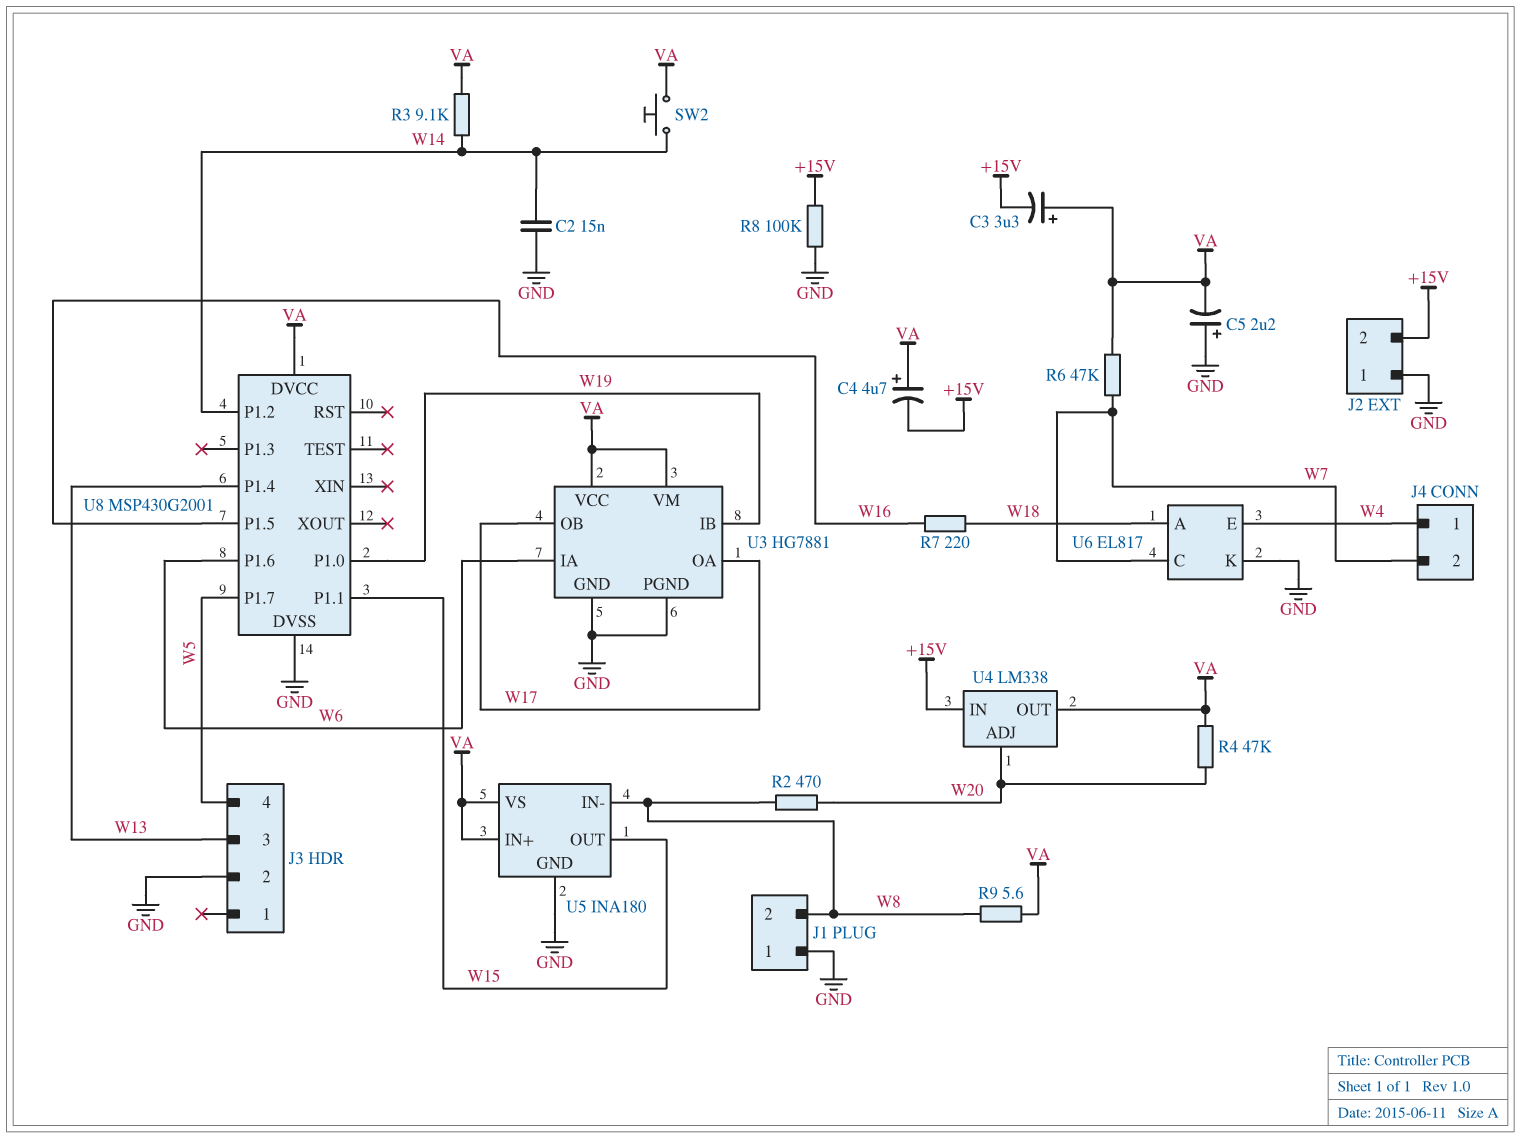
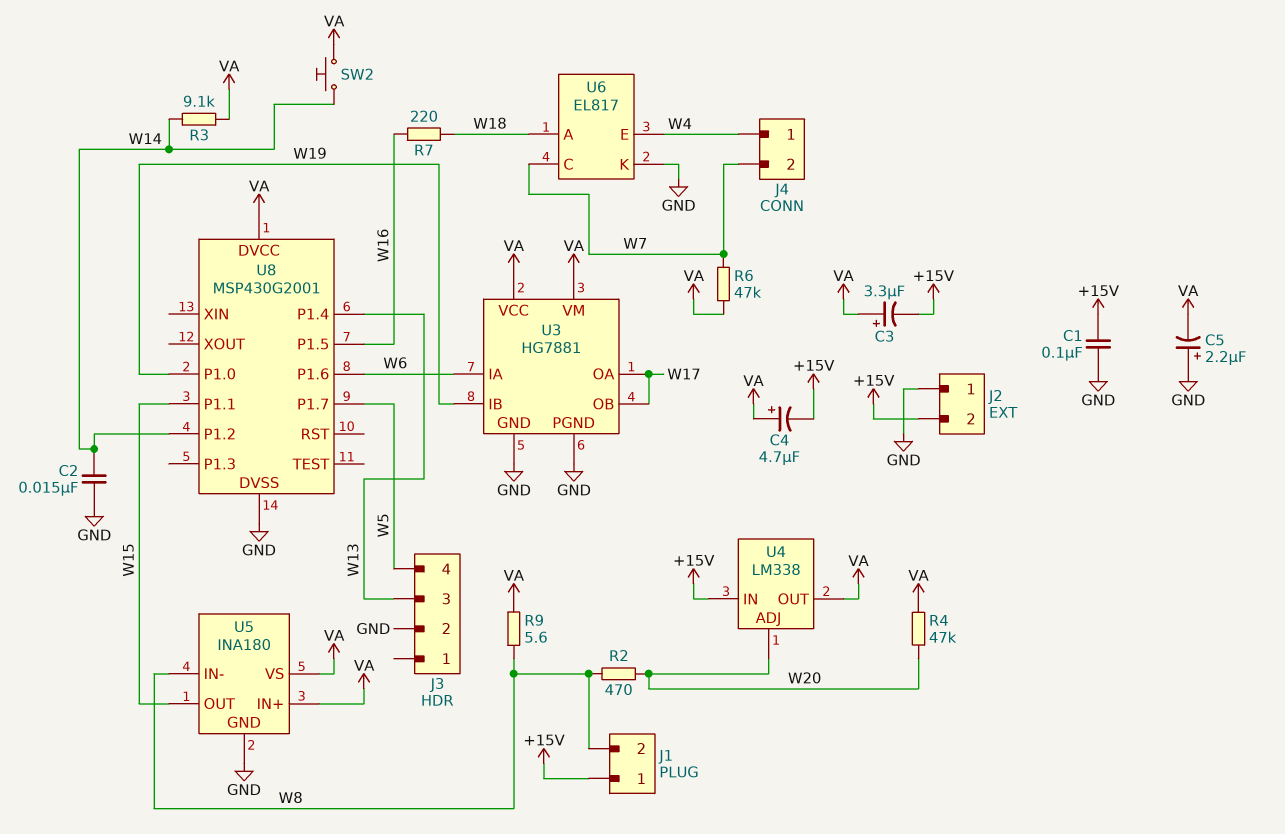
C1: none -> 100nF (+15V, GND)
J1 pin 1: GND -> +15V
R8: 100k (+15V, GND) -> none

